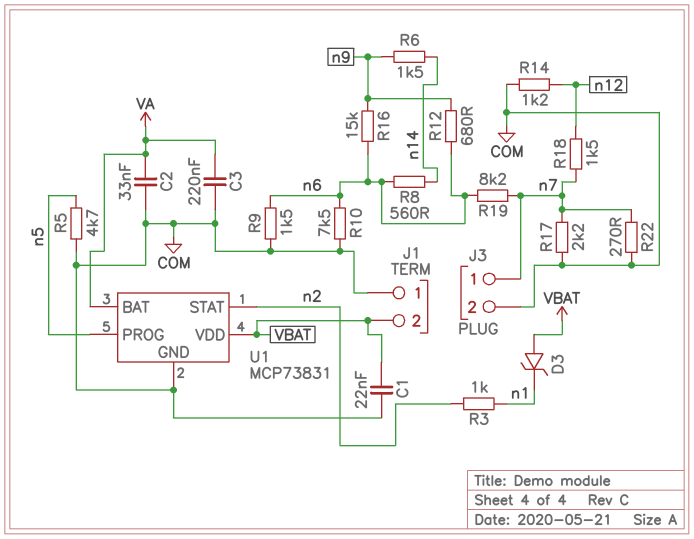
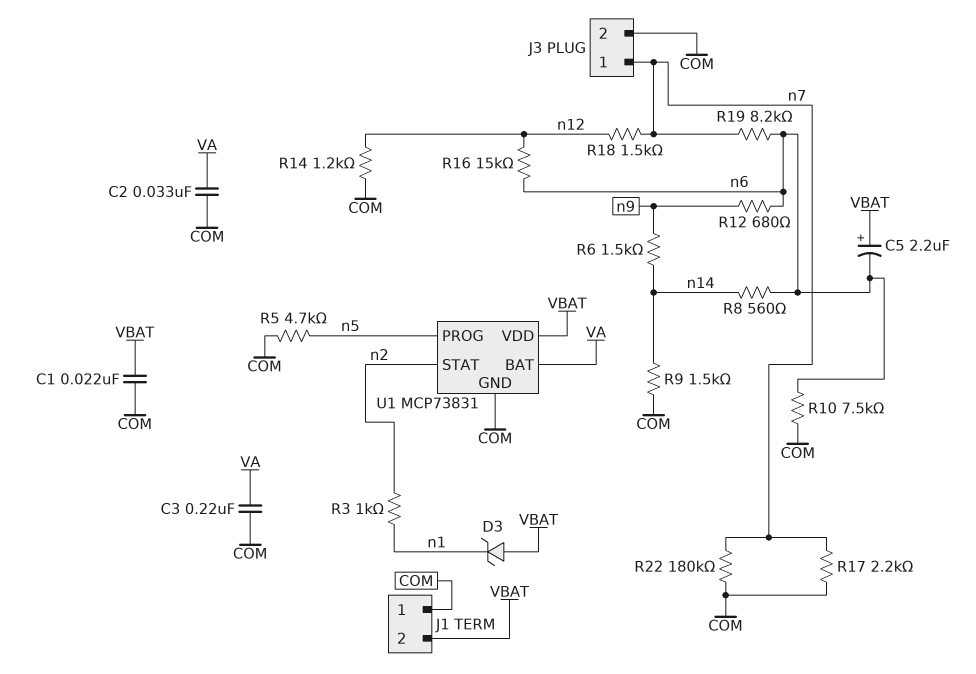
C5: none -> 2.2uF (plus VBAT, minus n6)
R9: 1.5k (COM, n6) -> 1.5k (COM, n14)
R16: 15k (n6, n9) -> 15k (n6, n12)
R22: 270 (COM, n7) -> 180k (COM, n7)

